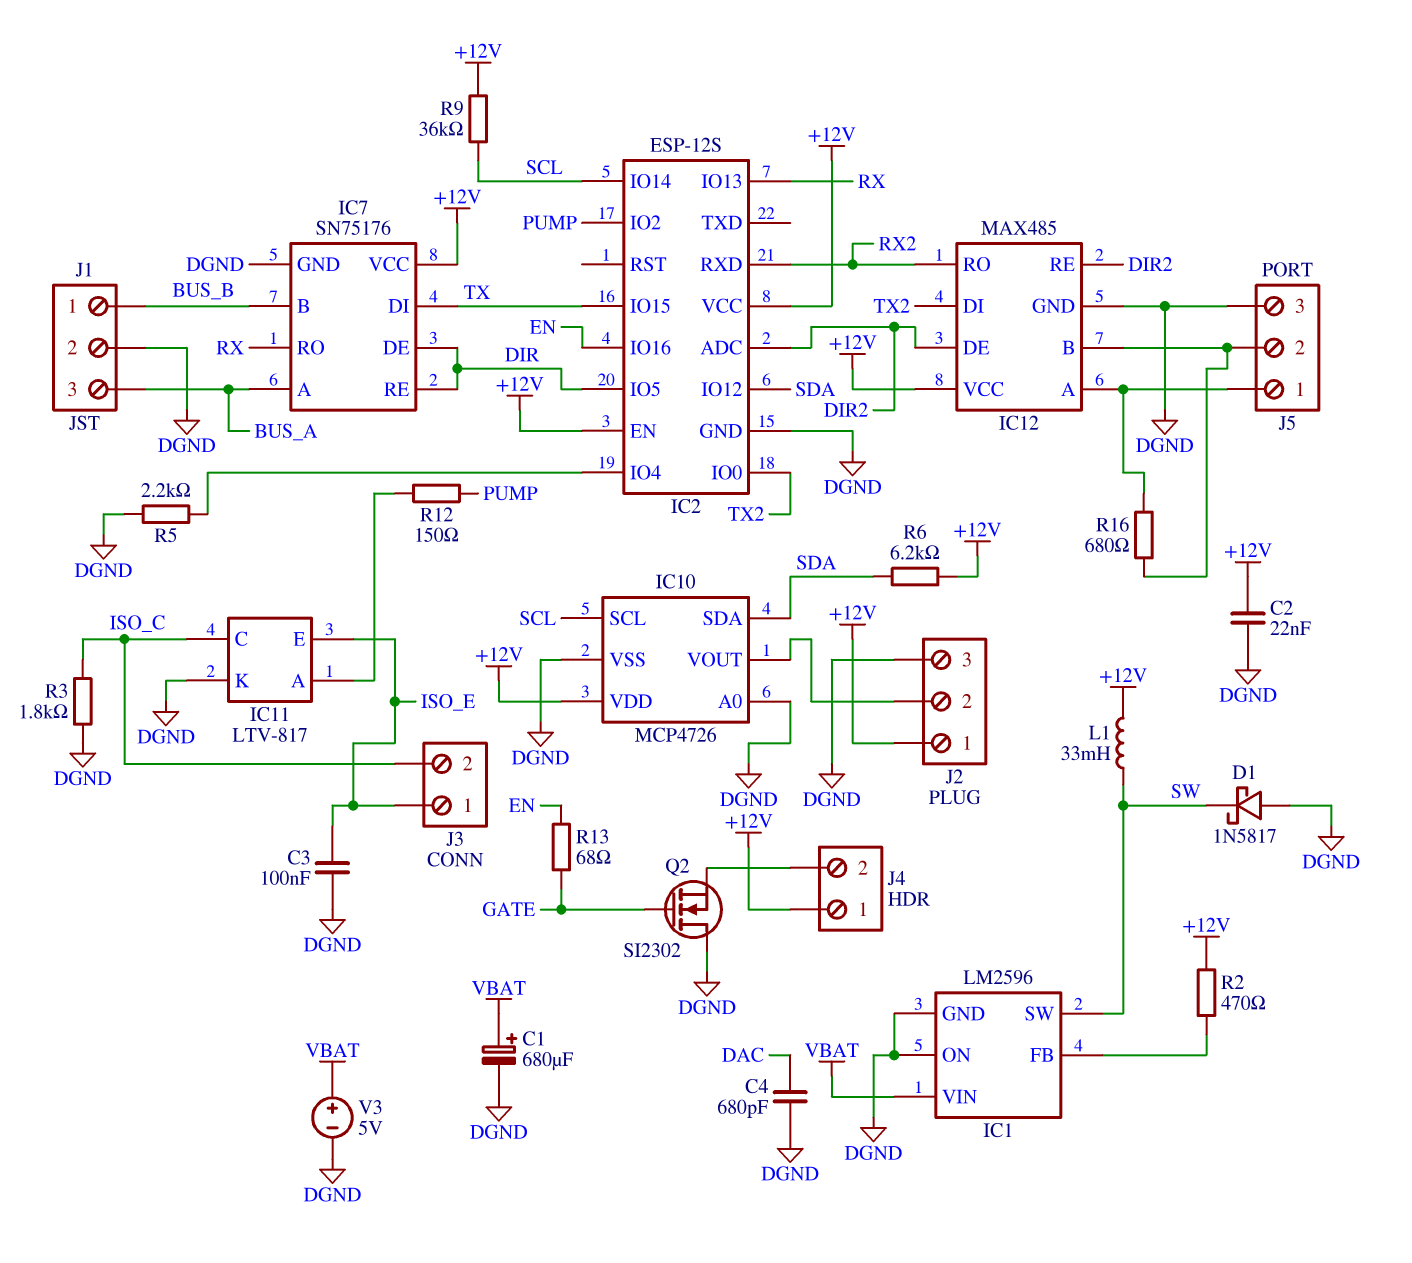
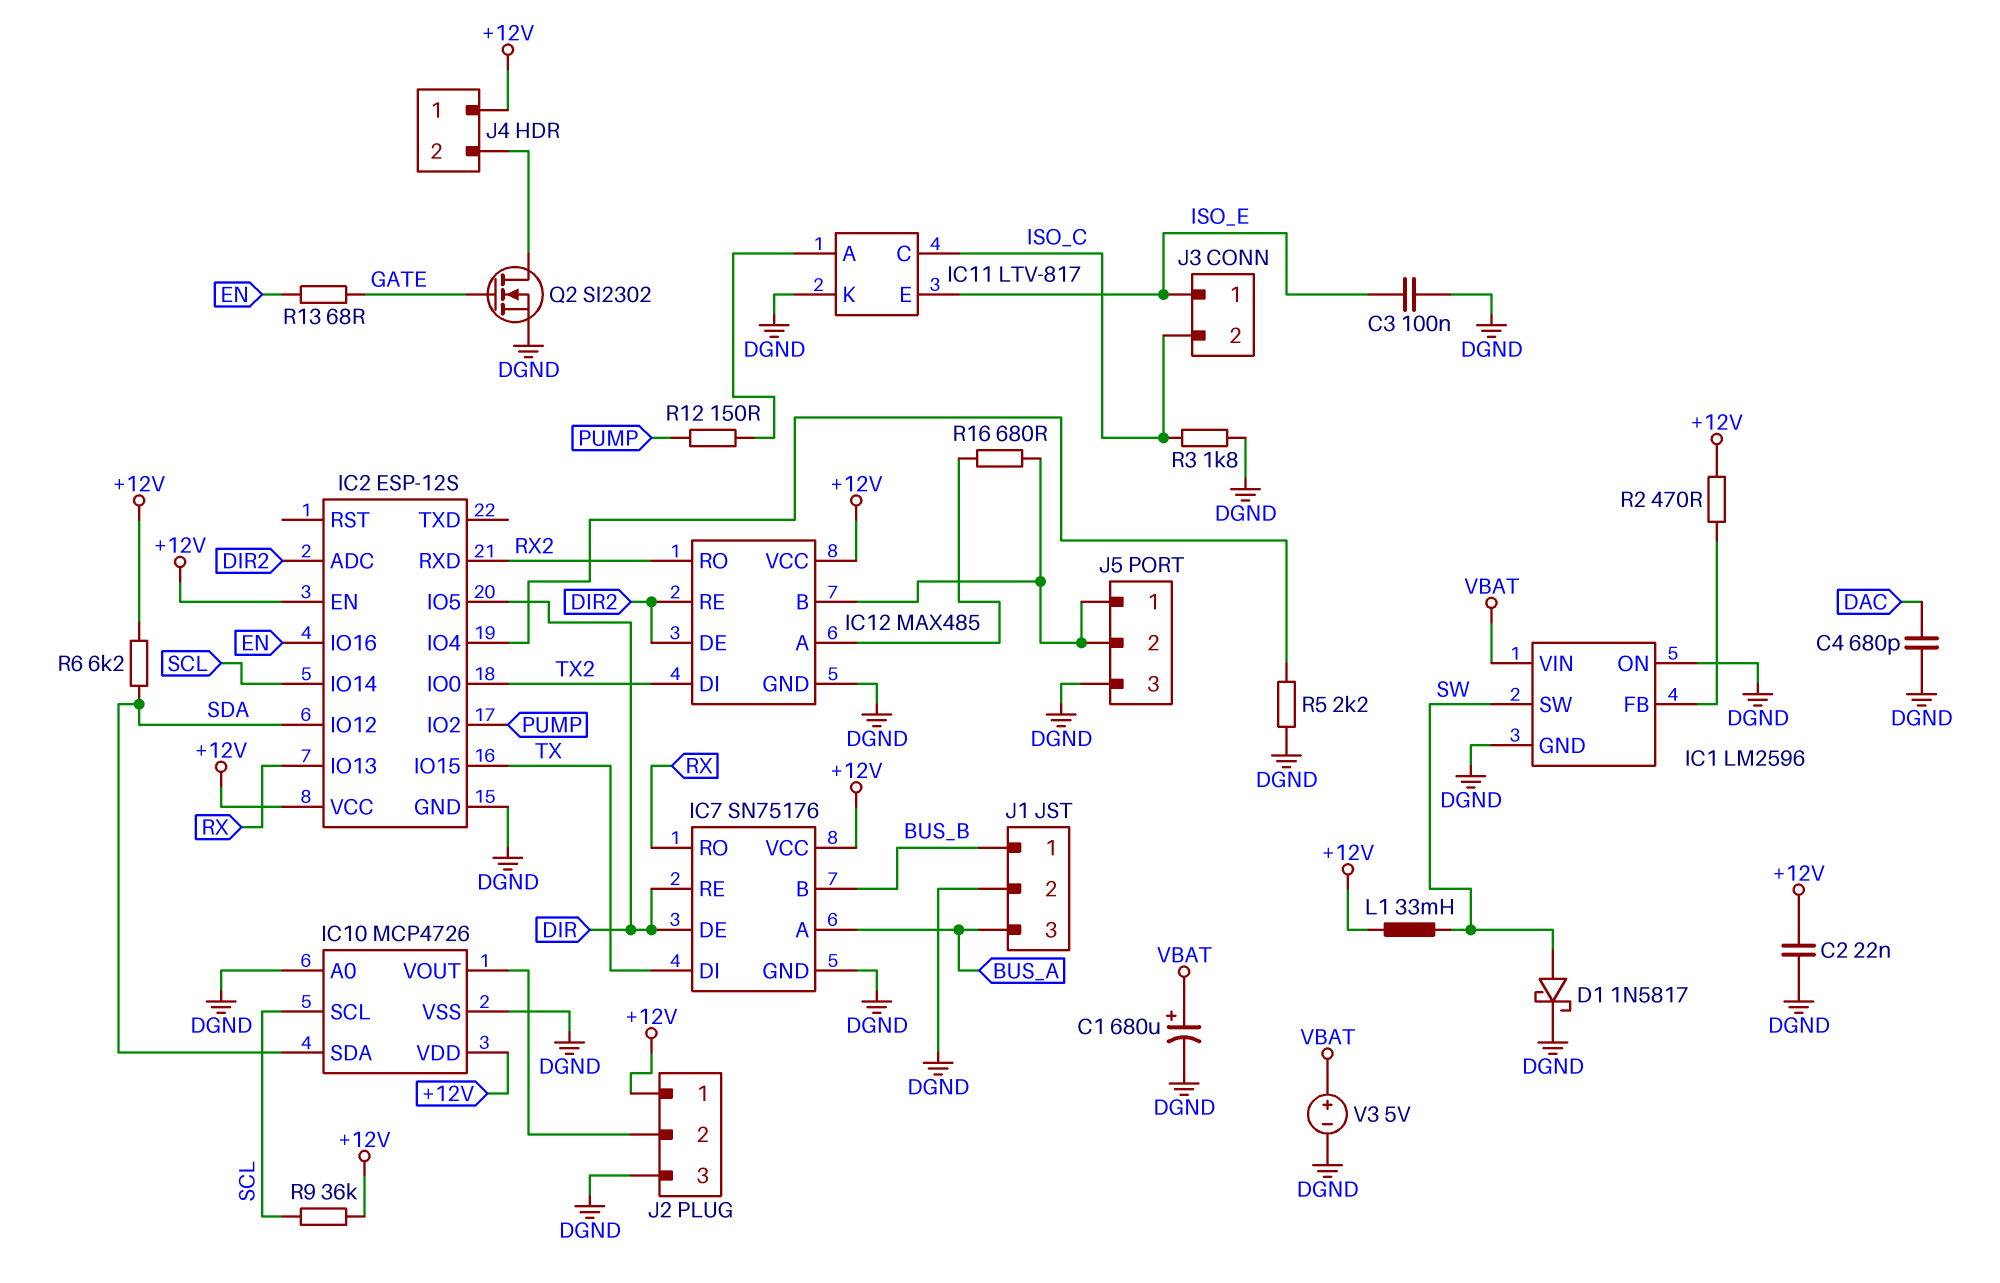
D1: schottky 1N5817 (A DGND, K SW) -> schottky 1N5817 (A SW, K DGND)
J5 pin 1: IC12/A -> IC12/B
Q2: NMOS SI2302 (G GATE, D DGND, S J4/2) -> NMOS SI2302 (G GATE, D J4/2, S DGND)

